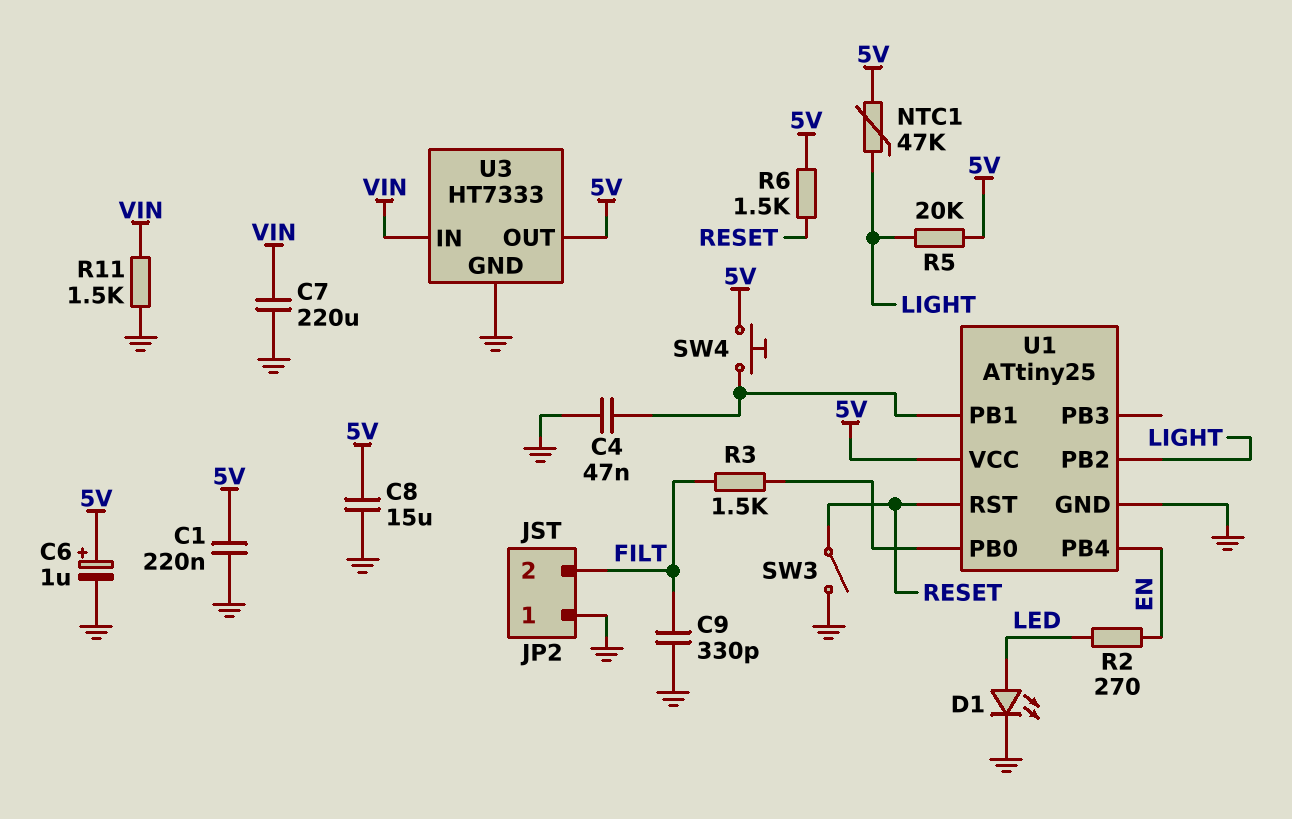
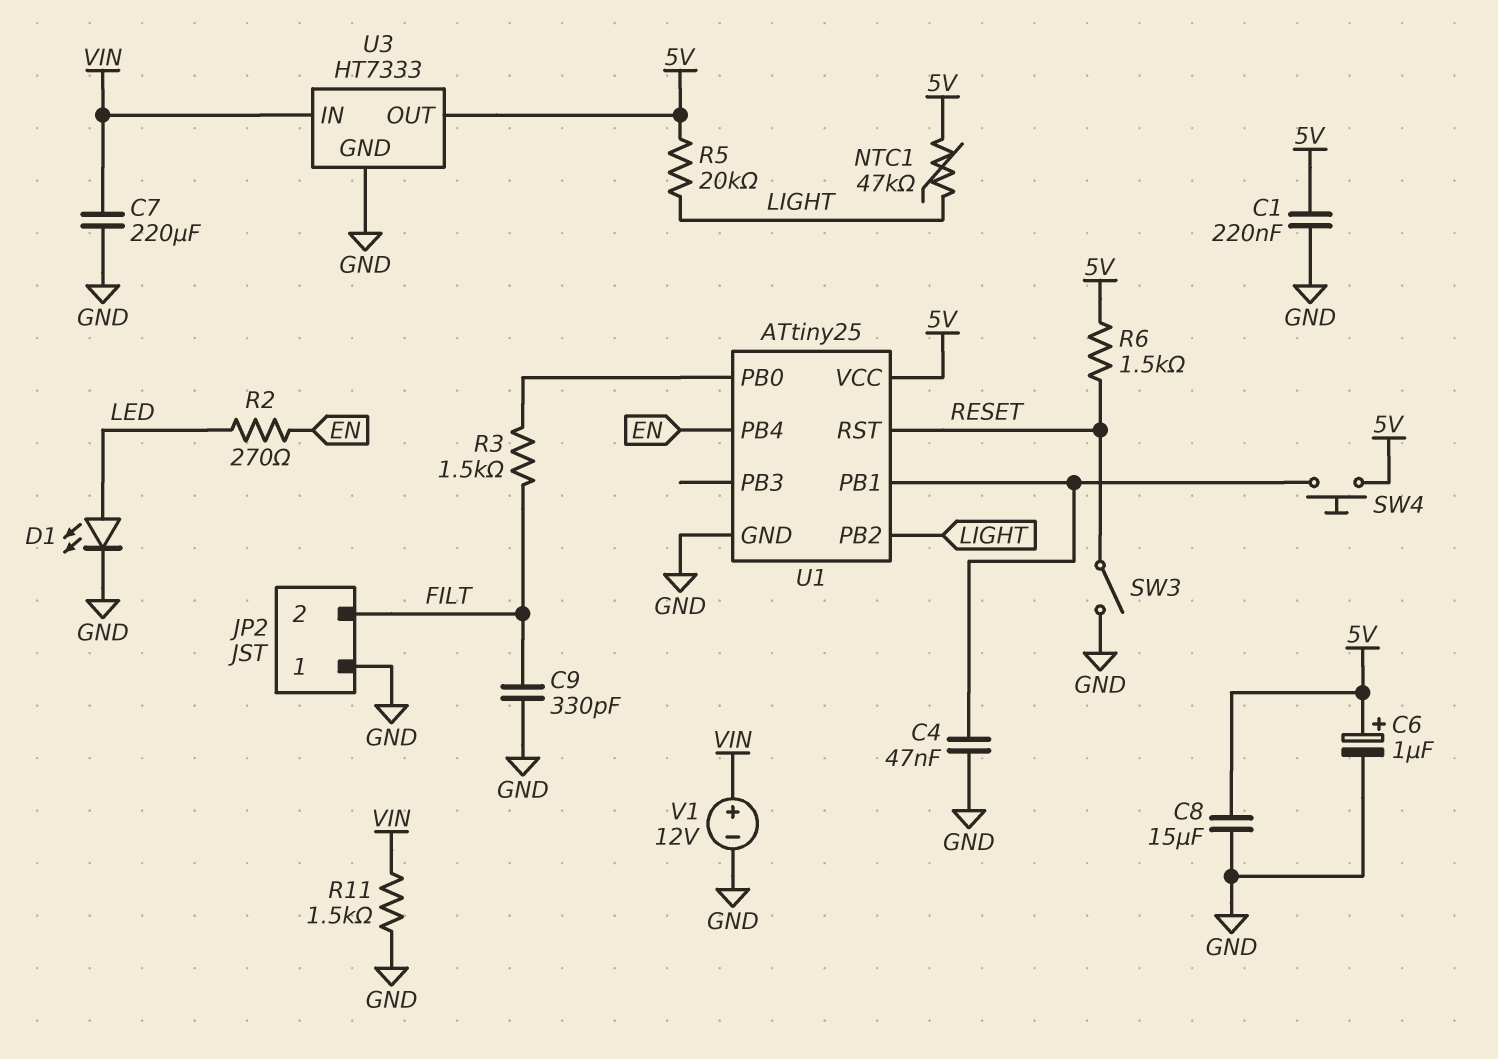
V1: none -> 12V (plus VIN, minus GND)

